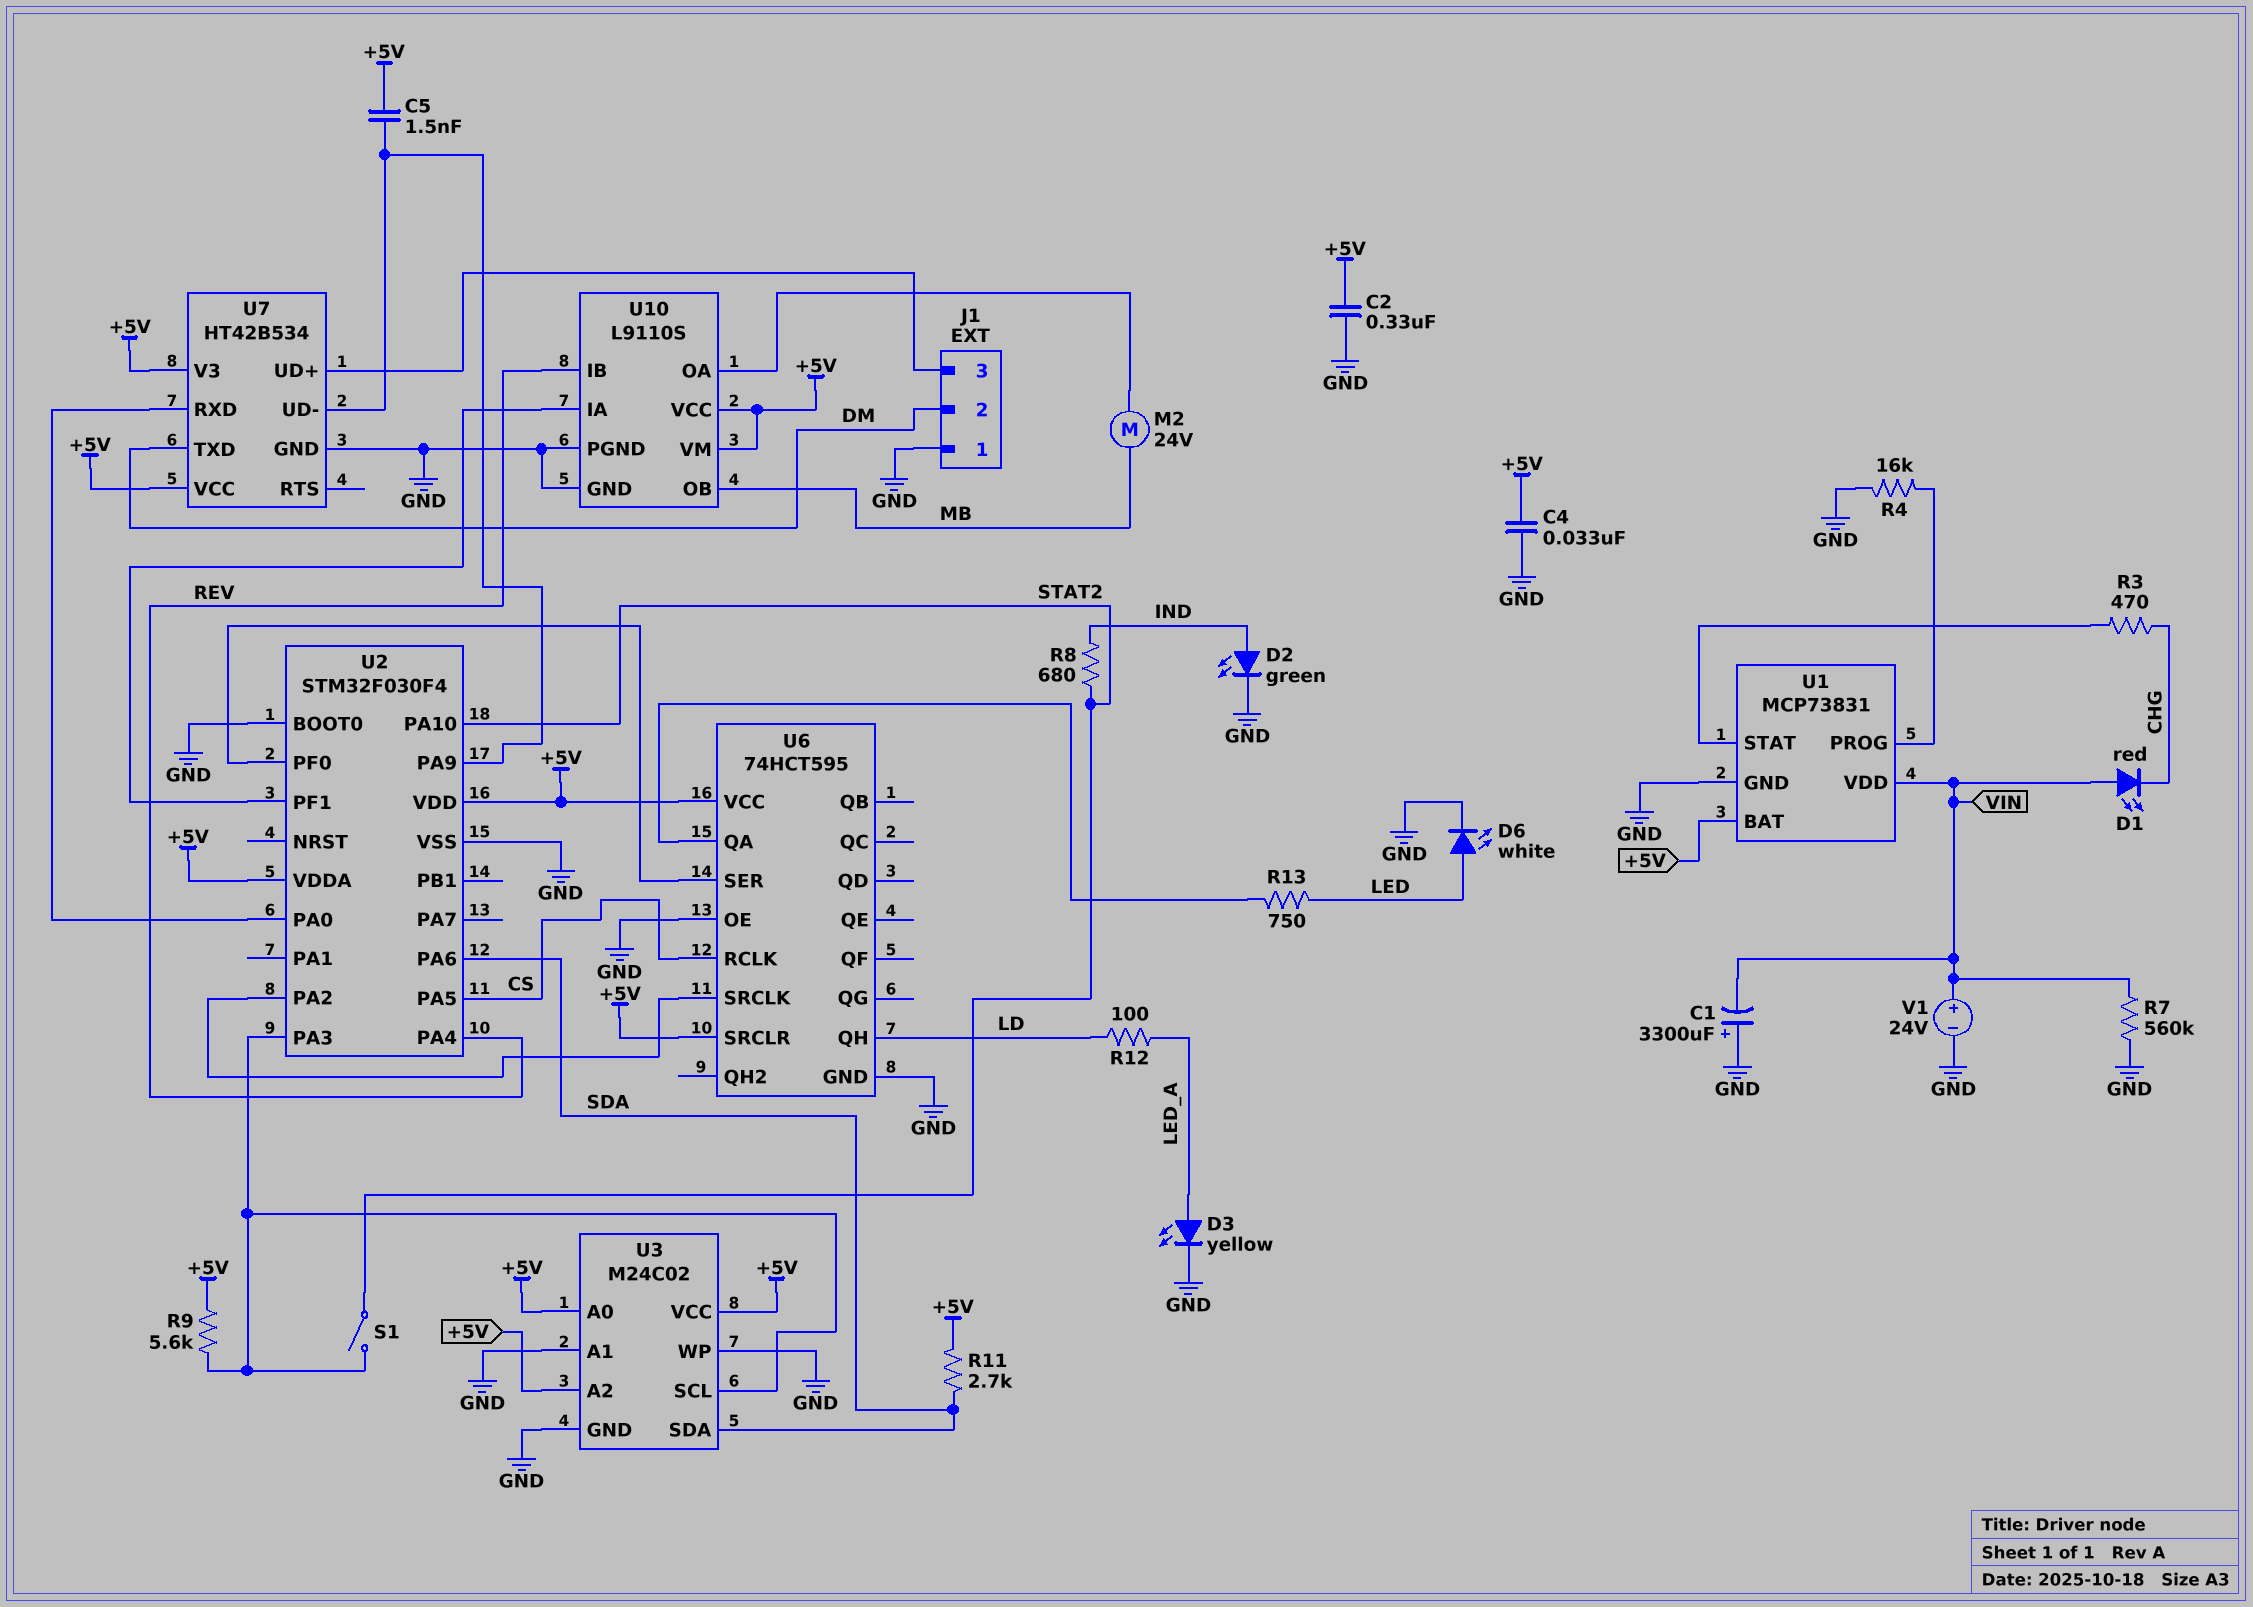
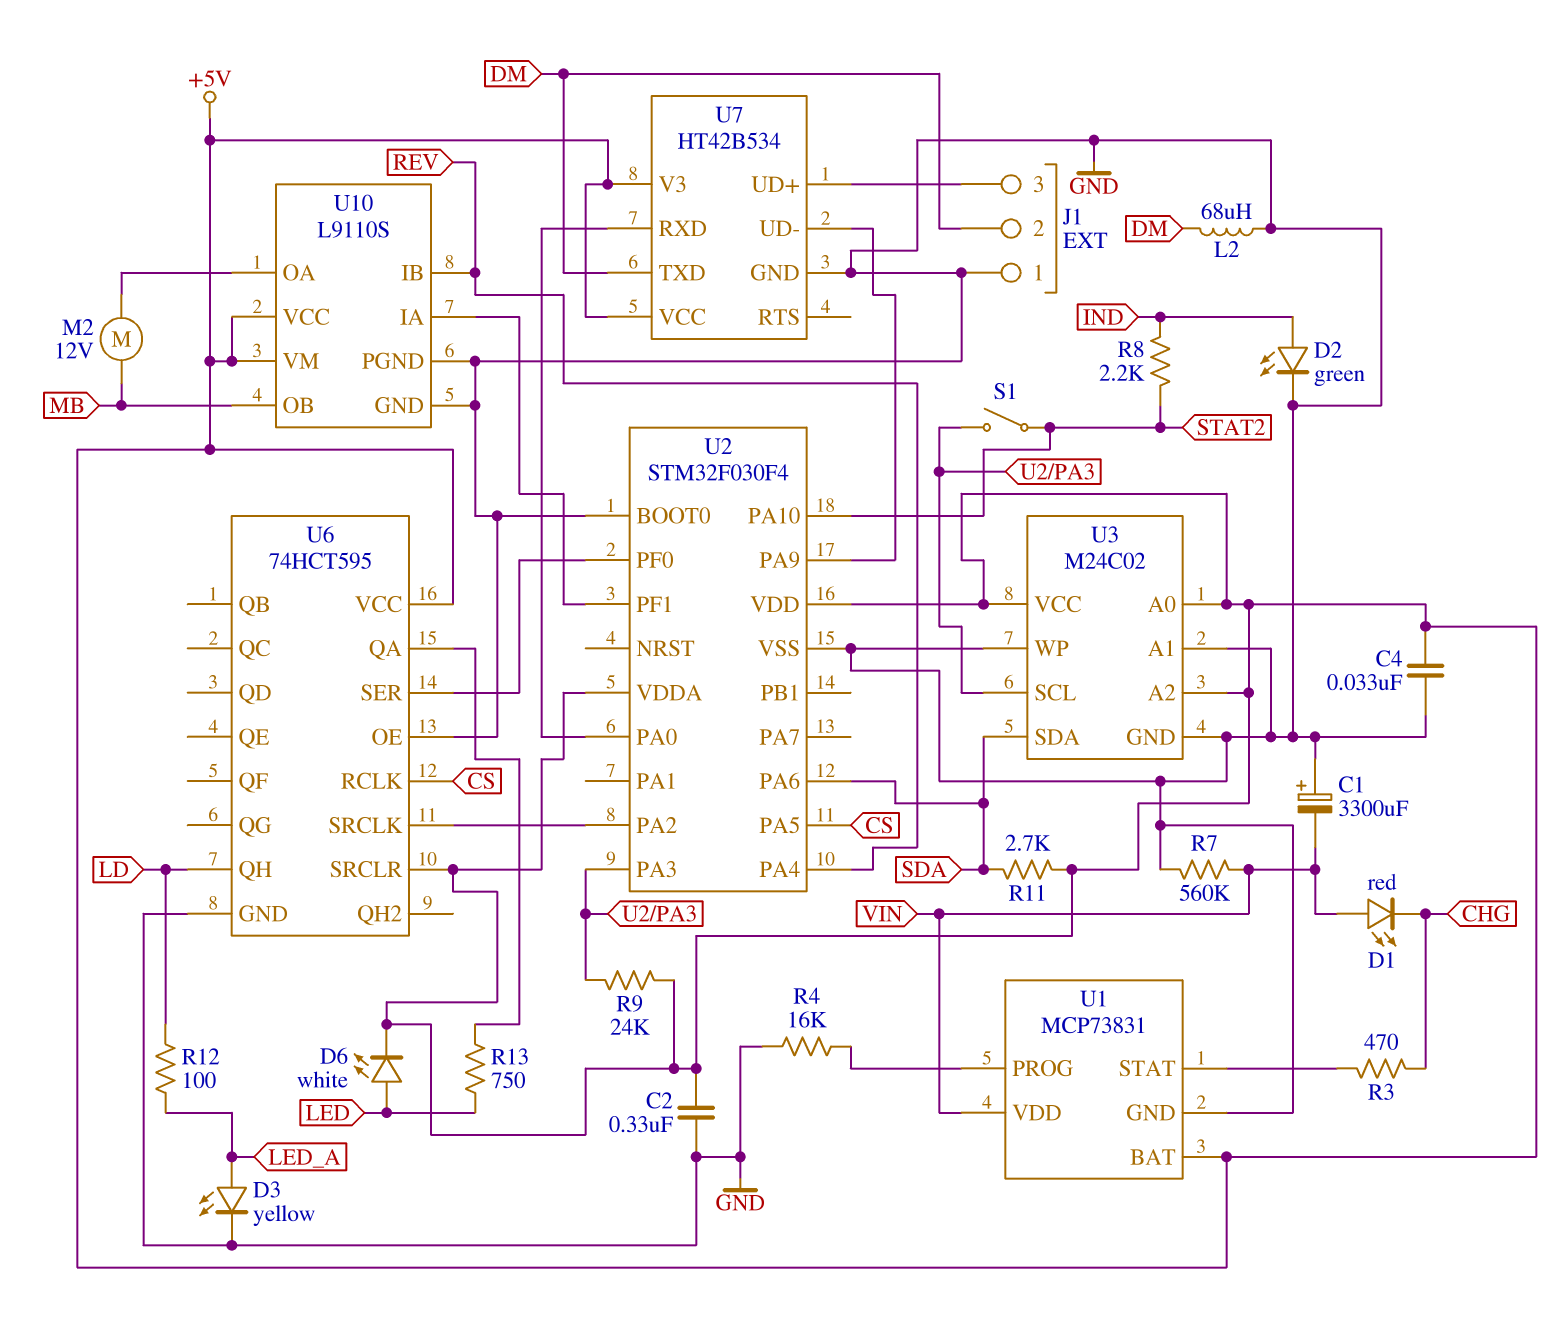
C5: 1.5nF (+5V, U2/PA9) -> none
D6: LED white (A LED, K GND) -> LED white (A LED, K +5V)
L2: none -> 68uH (DM, GND)
M2: motor 24V (MB, U10/OA) -> motor 12V (MB, U10/OA)
R8: 680 (IND, STAT2) -> 2.2k (IND, STAT2)
R9: 5.6k (+5V, U2/PA3) -> 24k (+5V, U2/PA3)
V1: 24V (plus VIN, minus GND) -> none

